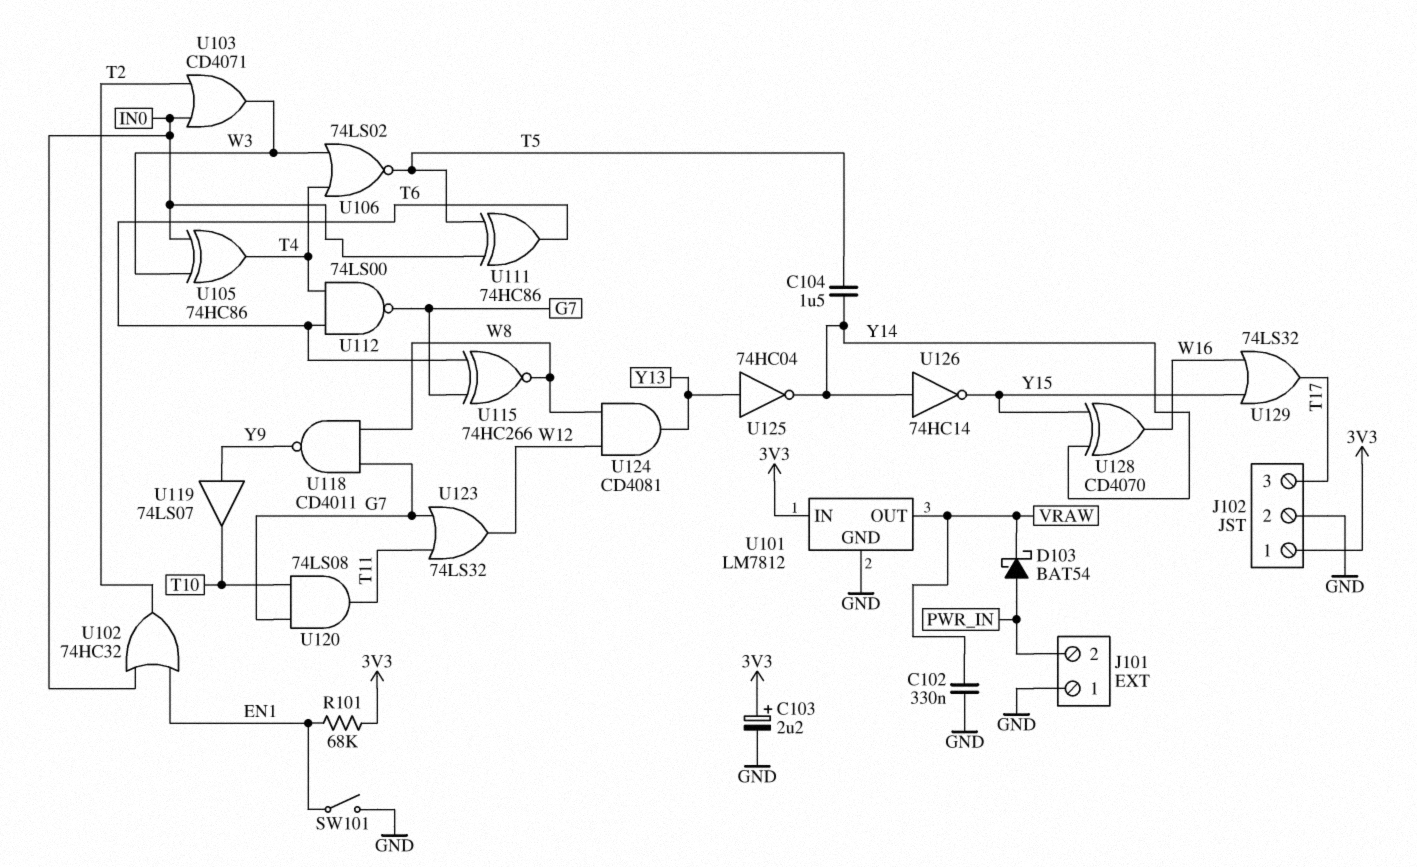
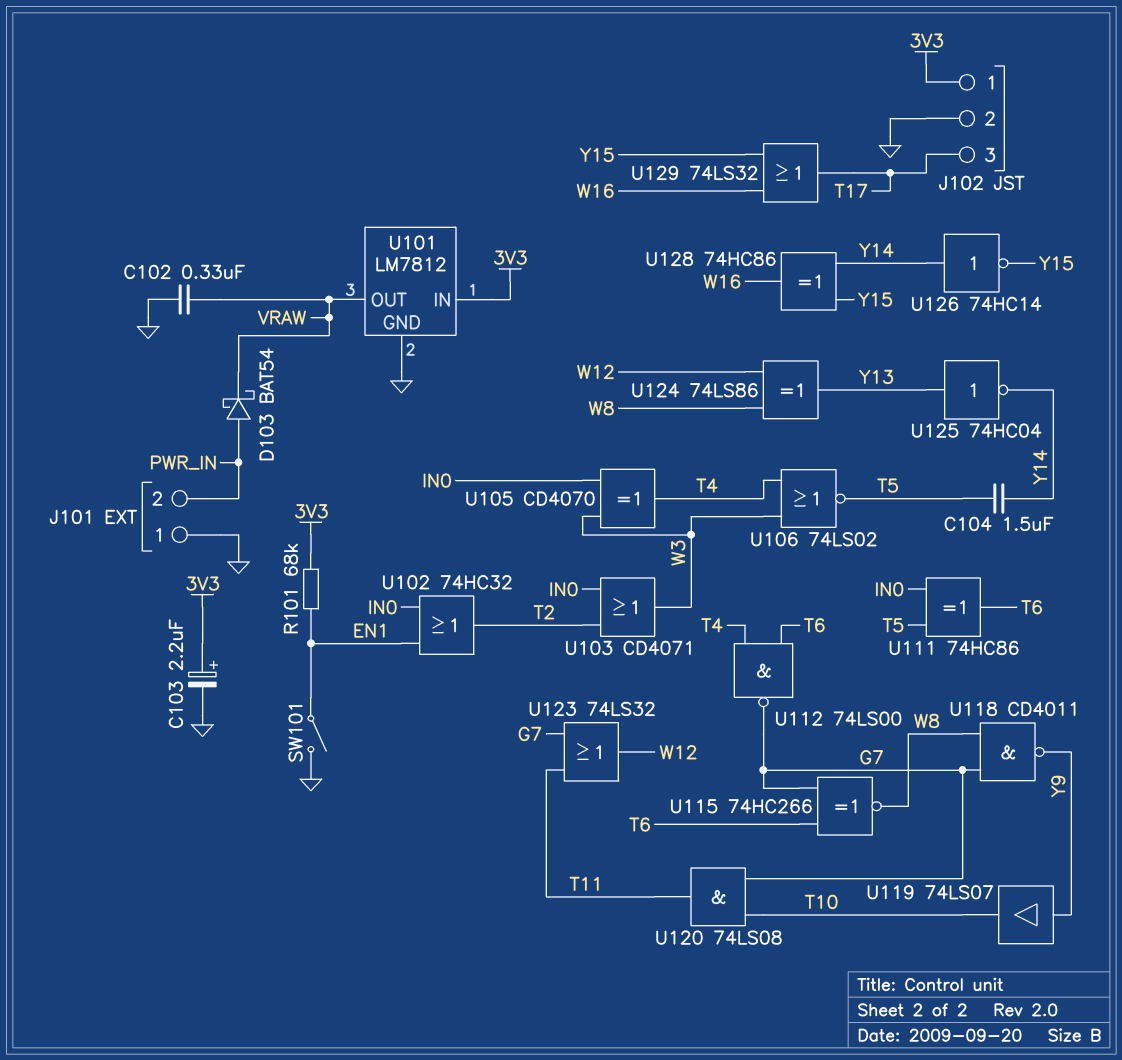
U105: XOR 74HC86 (in IN0, in W3, out T4) -> XOR CD4070 (in IN0, in W3, out T4)
U124: AND CD4081 (in W8, in W12, out Y13) -> XOR 74LS86 (in W8, in W12, out Y13)
U128: XOR CD4070 (in Y14, in Y15, out W16) -> XOR 74HC86 (in Y14, in Y15, out W16)

